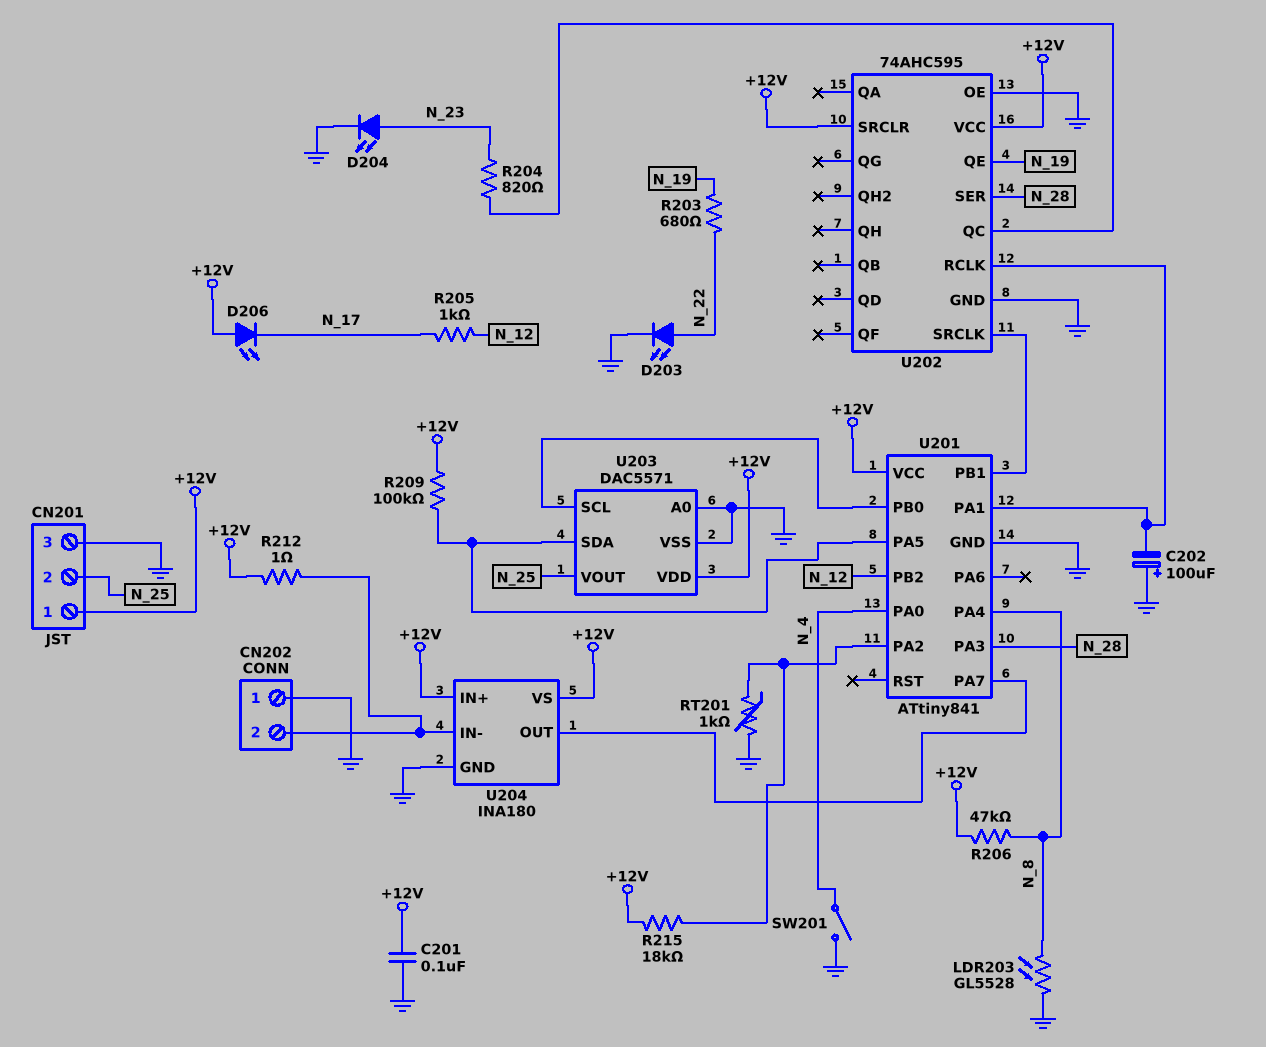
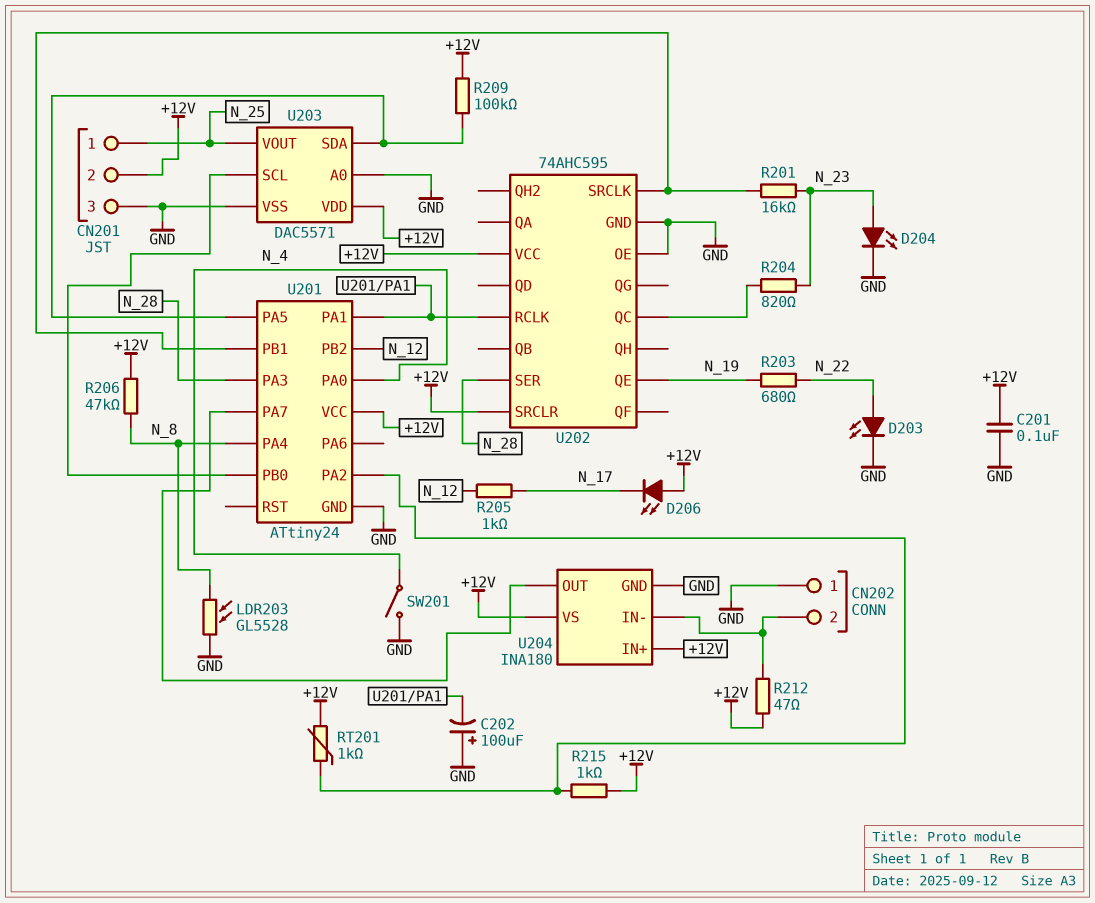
CN201 pin 1: +12V -> N_25
CN201 pin 2: N_25 -> +12V
R201: none -> 16k (N_23, U201/PB1)
R212: 1 (+12V, CN202/2) -> 47 (+12V, CN202/2)
R215: 18k (+12V, U201/PA2) -> 1k (+12V, U201/PA2)
RT201: 1k (GND, U201/PA2) -> 1k (+12V, U201/PA2)
U201: ATtiny841 -> ATtiny24

